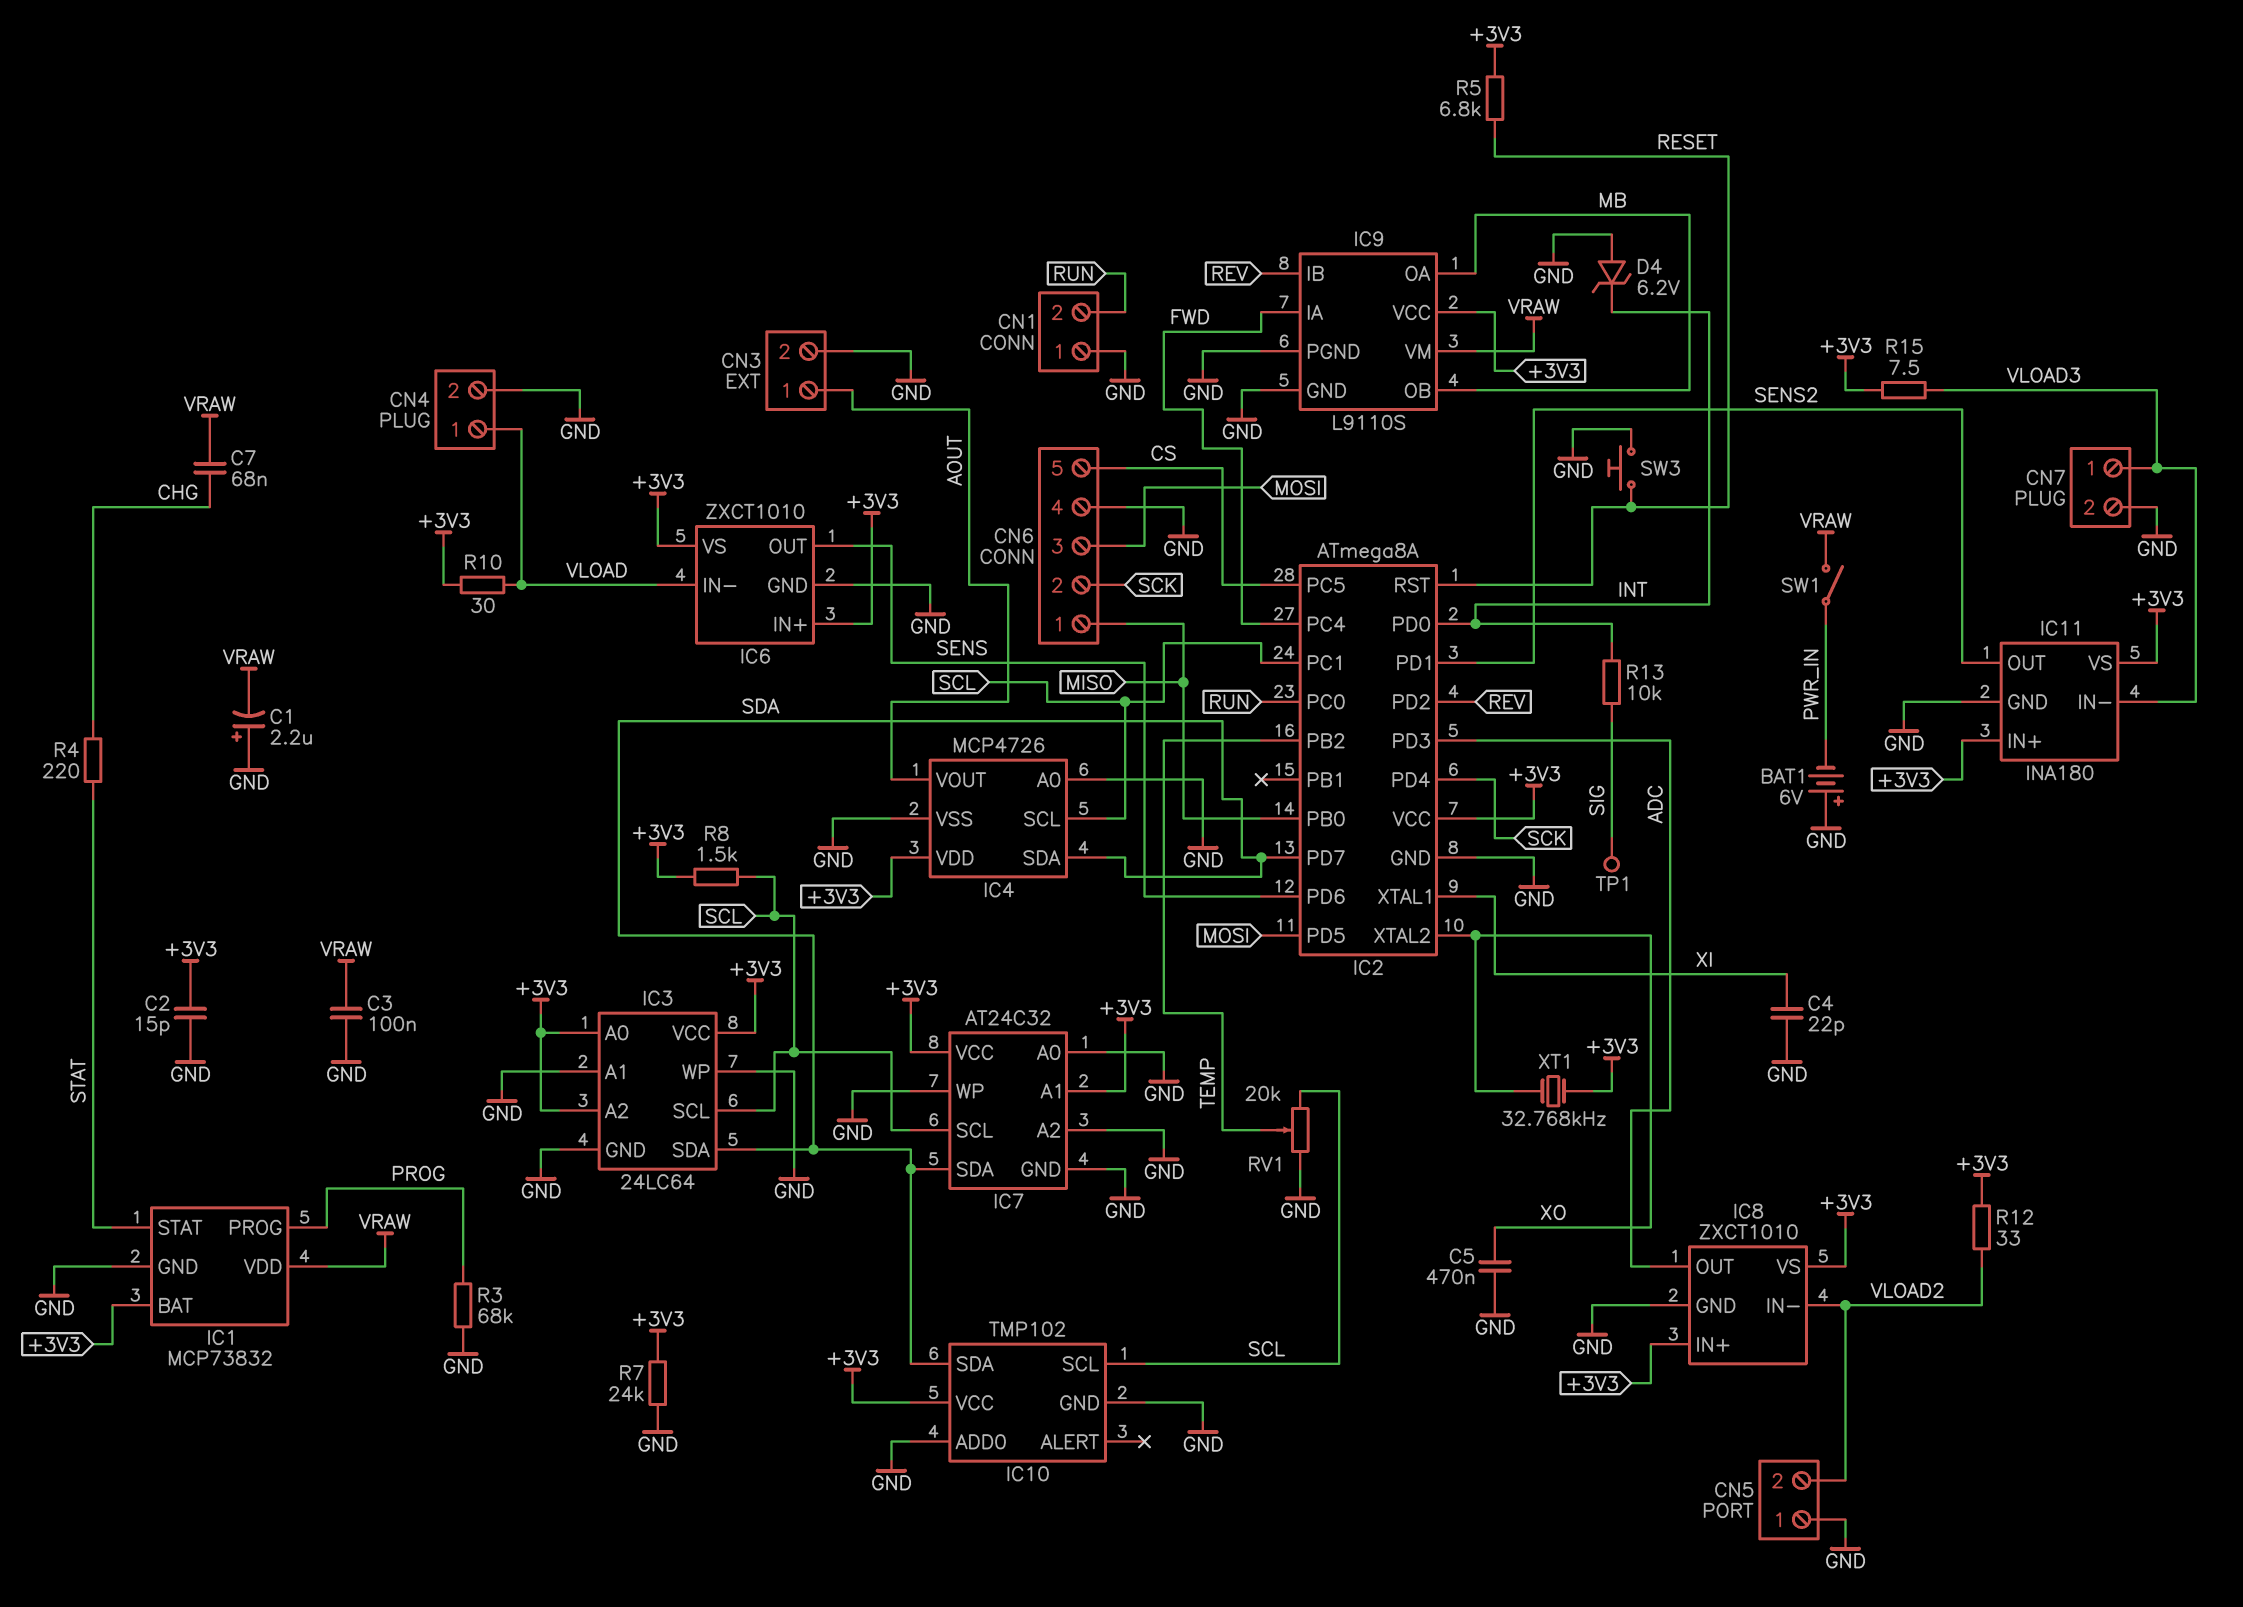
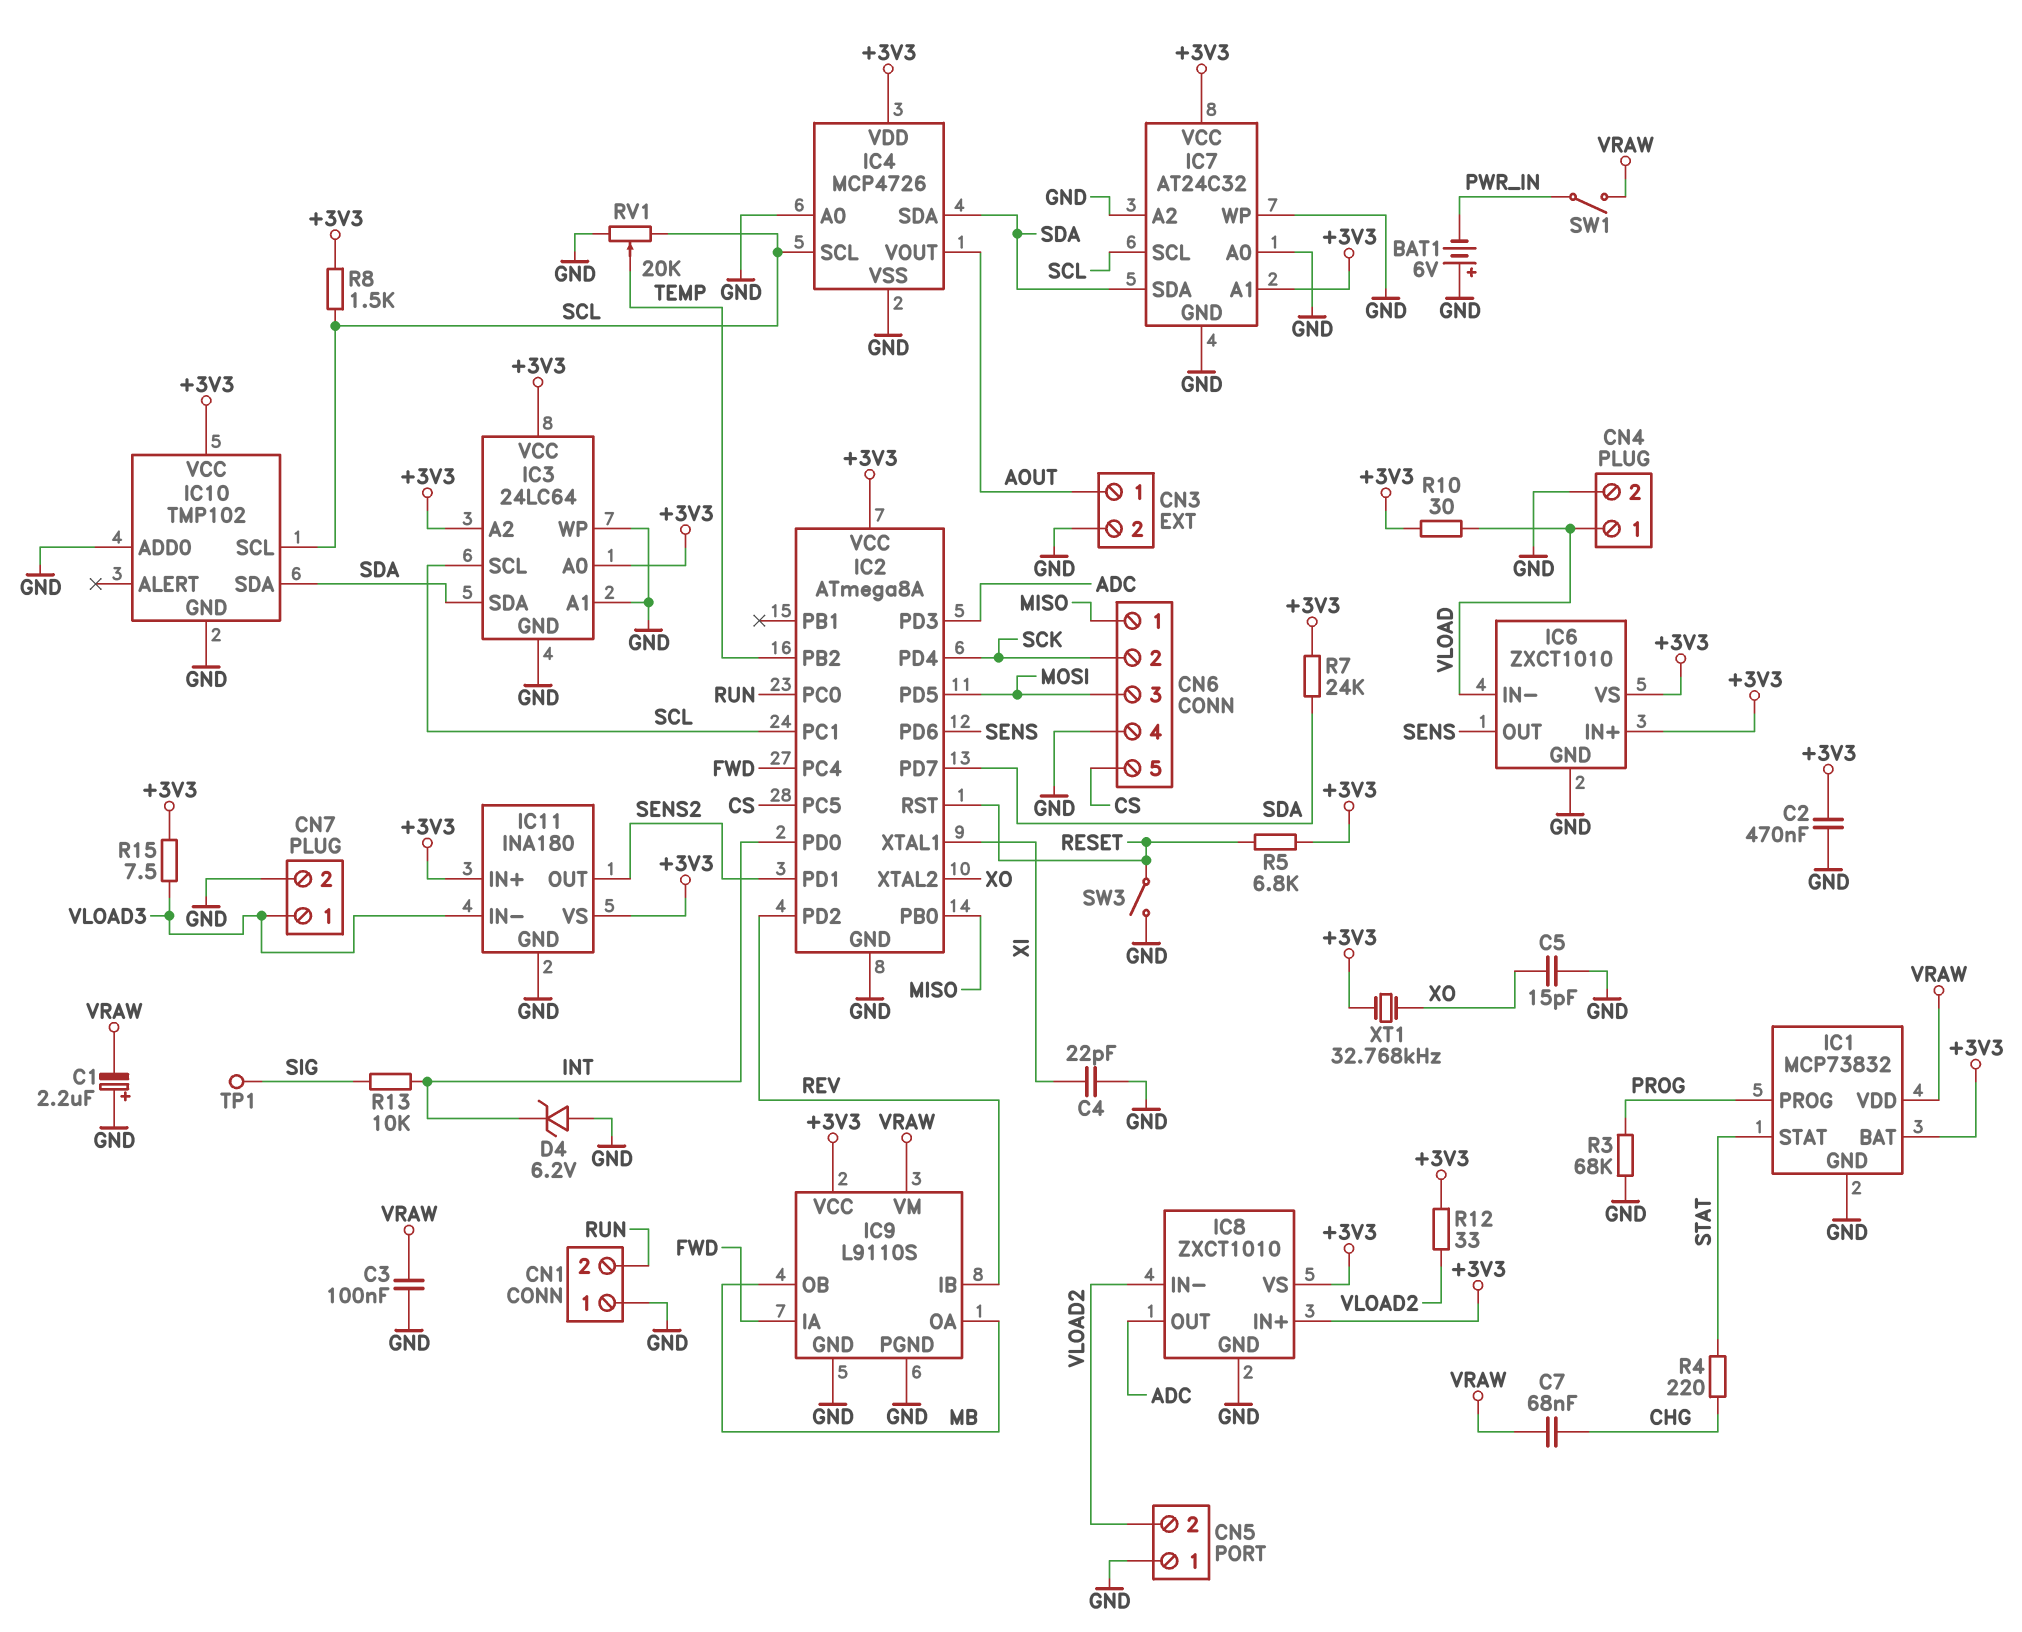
C2: 15pF (+3V3, GND) -> 470nF (+3V3, GND)
C5: 470nF (GND, XO) -> 15pF (GND, XO)
R7: 24k (+3V3, GND) -> 24k (+3V3, SDA)
SW3: button (GND, RESET) -> switch (GND, RESET)

